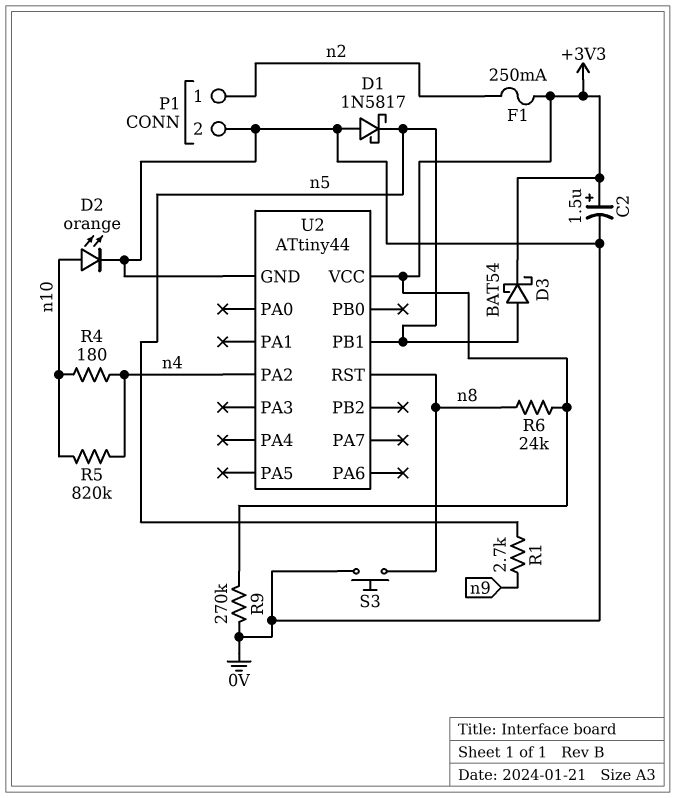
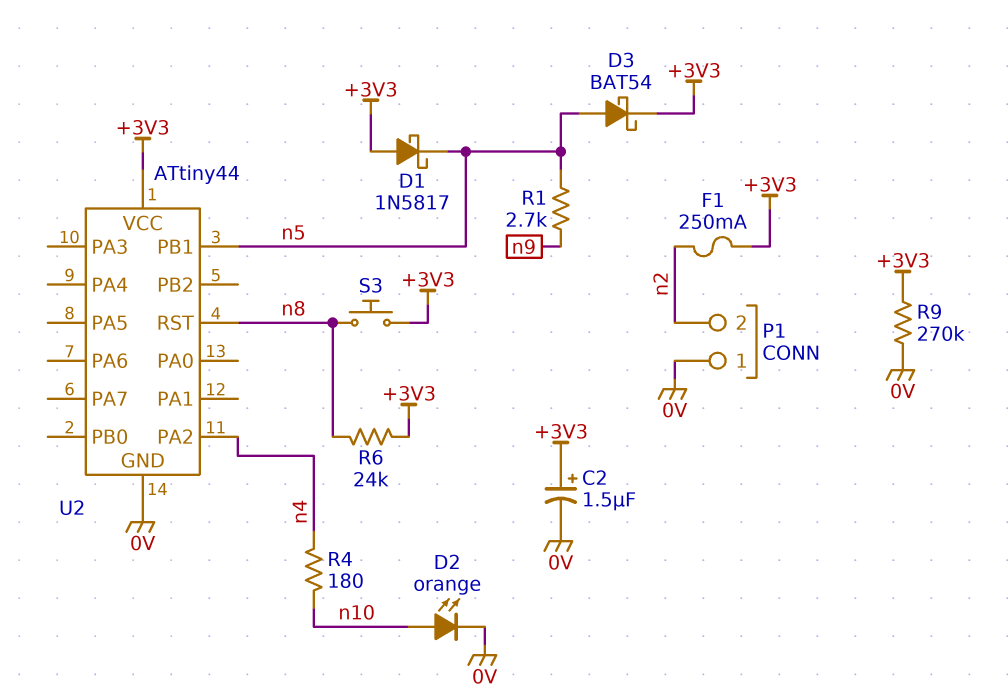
D1: schottky 1N5817 (A 0V, K n5) -> schottky 1N5817 (A +3V3, K n5)
P1 pin 1: n2 -> 0V
P1 pin 2: 0V -> n2
R5: 820k (n4, n10) -> none
S3: button (0V, n8) -> button (+3V3, n8)

